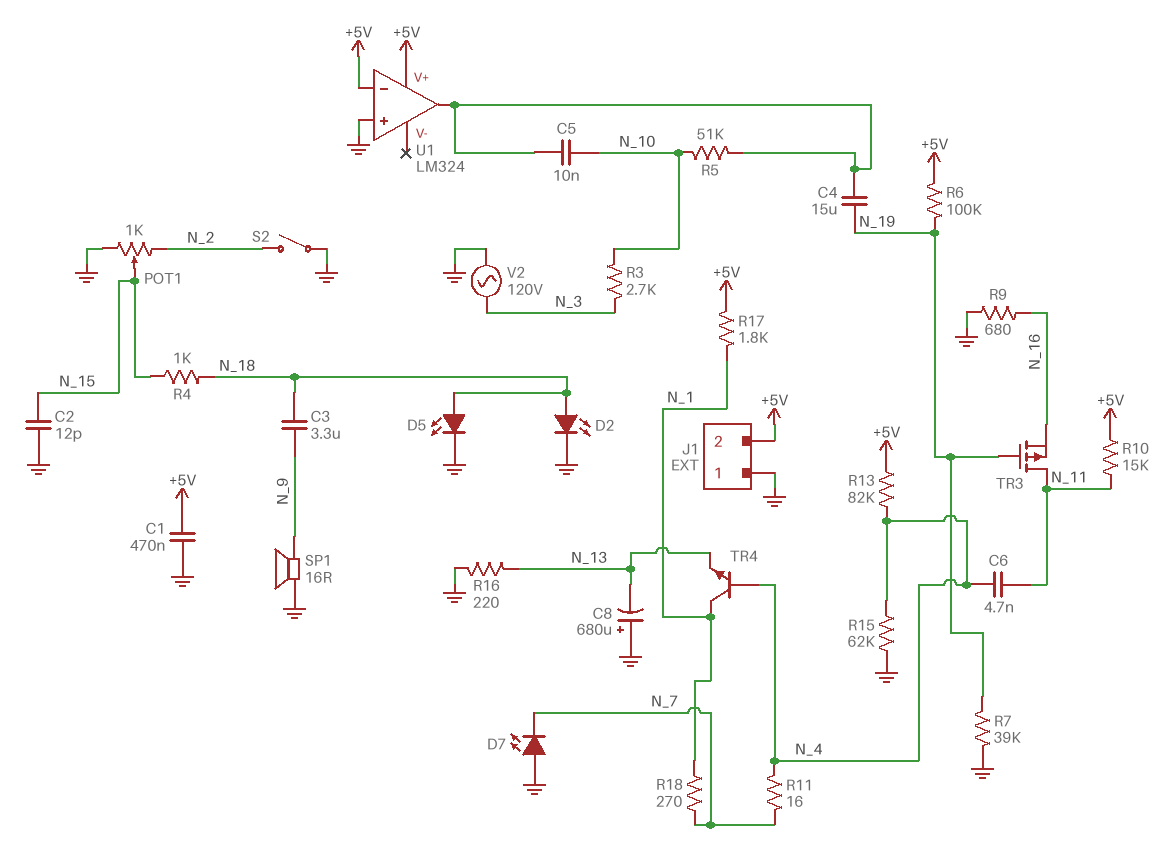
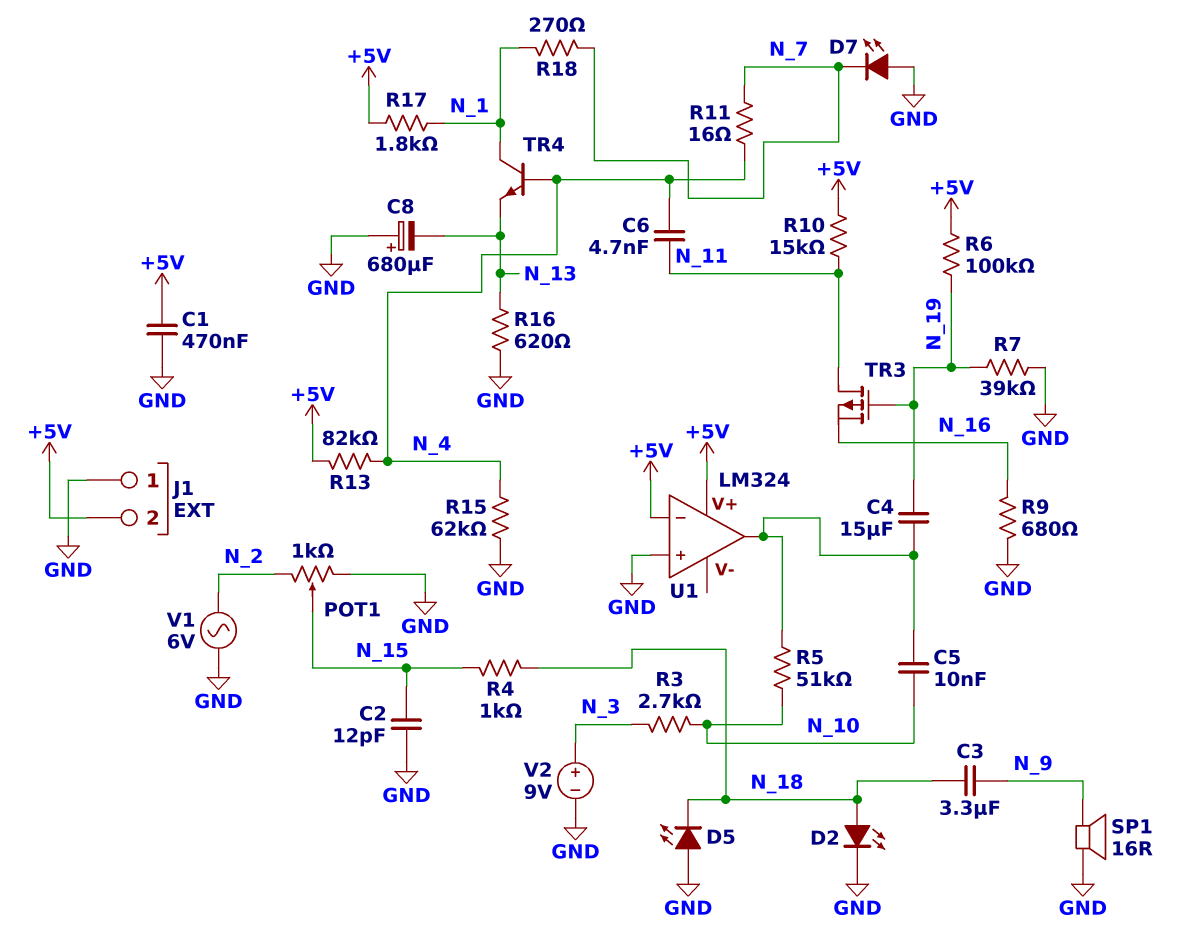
D5: LED (A N_18, K GND) -> LED (A GND, K N_18)
R16: 220 (GND, N_13) -> 620 (GND, N_13)
S2: switch (GND, N_2) -> none
V1: none -> AC 6V (GND, N_2)
V2: AC 120V (GND, N_3) -> 9V (plus N_3, minus GND)

